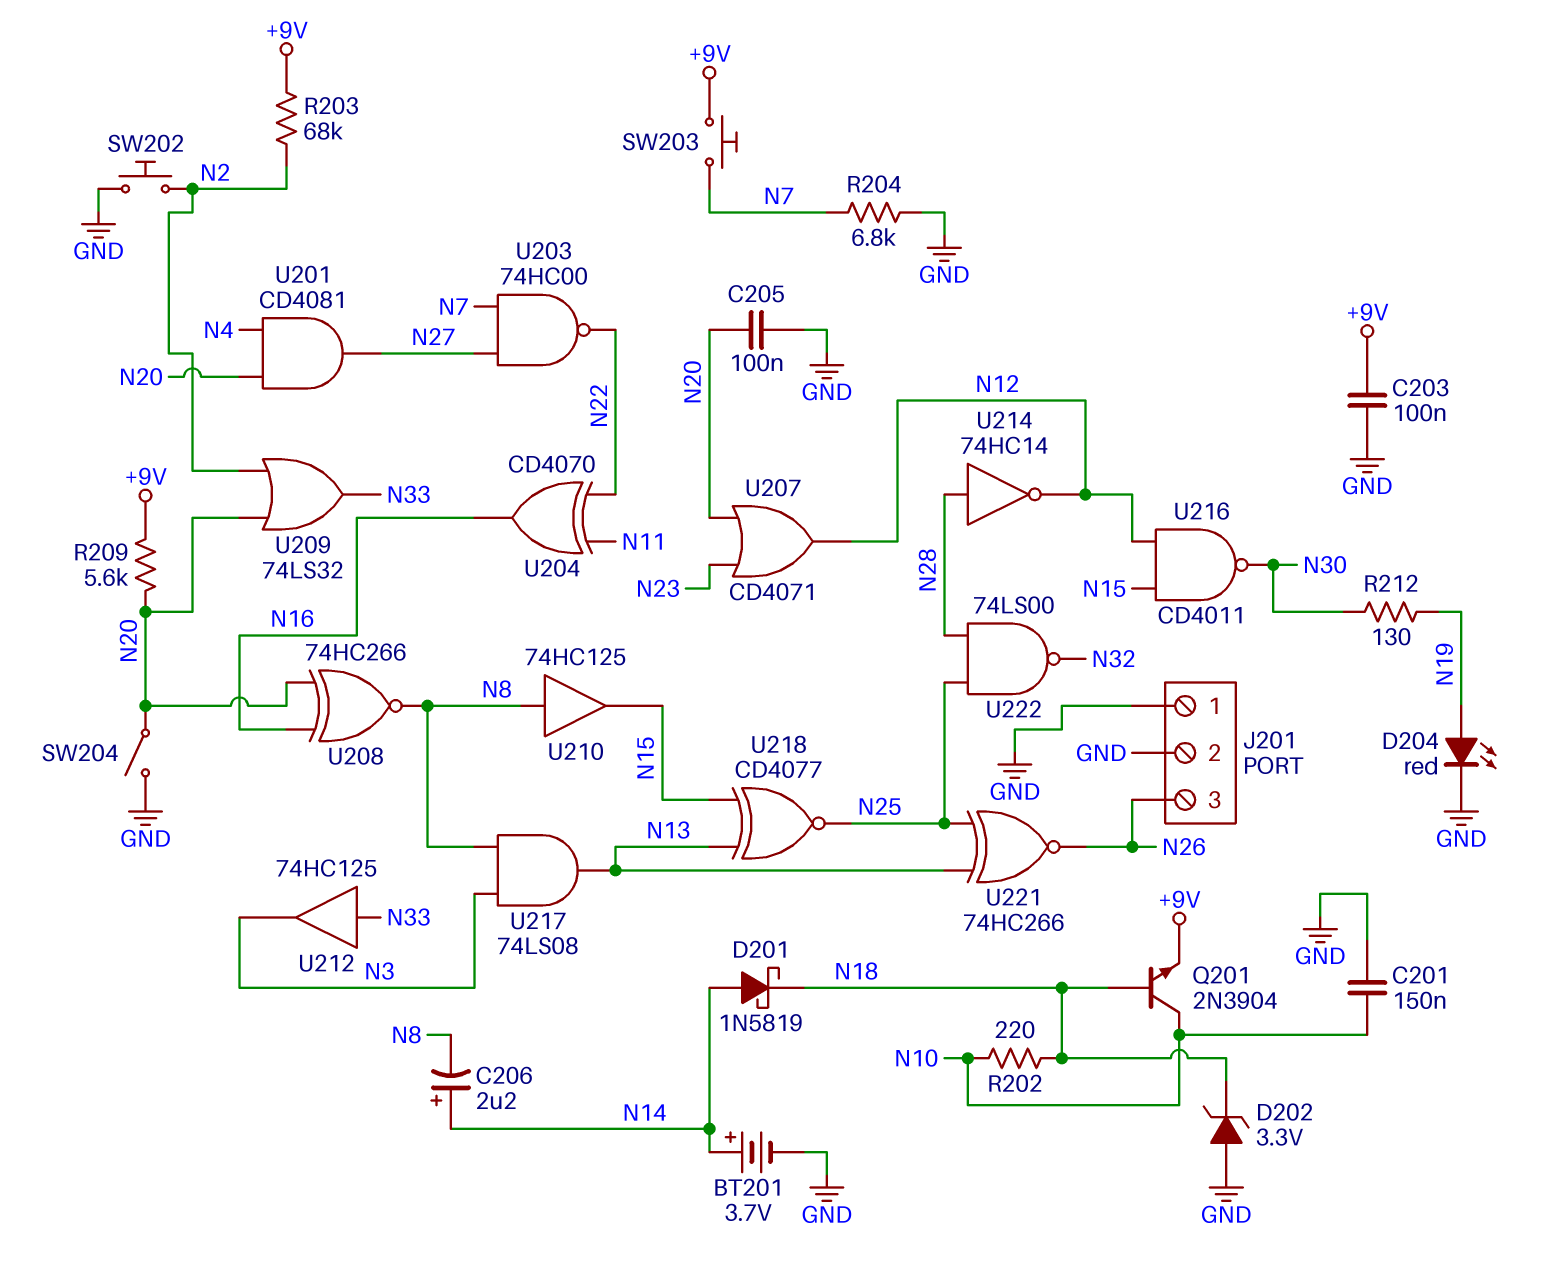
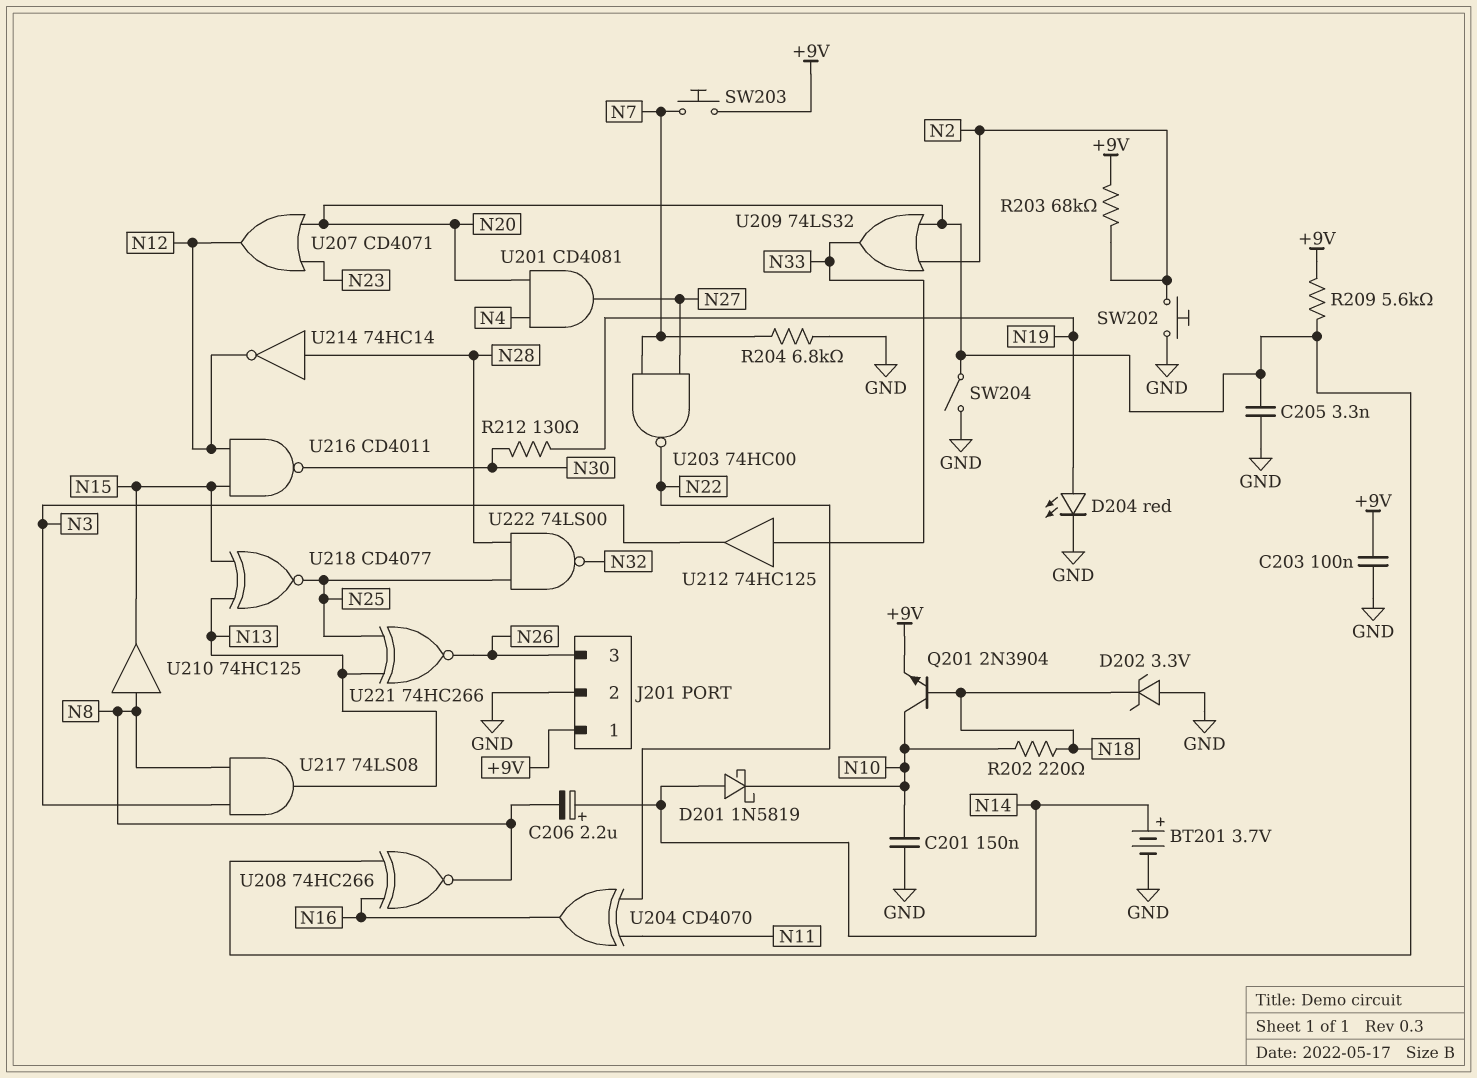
C205: 100nF (GND, N20) -> 3.3nF (GND, N20)
D201: schottky 1N5819 (A N14, K N18) -> schottky 1N5819 (A N14, K N10)
J201 pin 1: GND -> +9V

